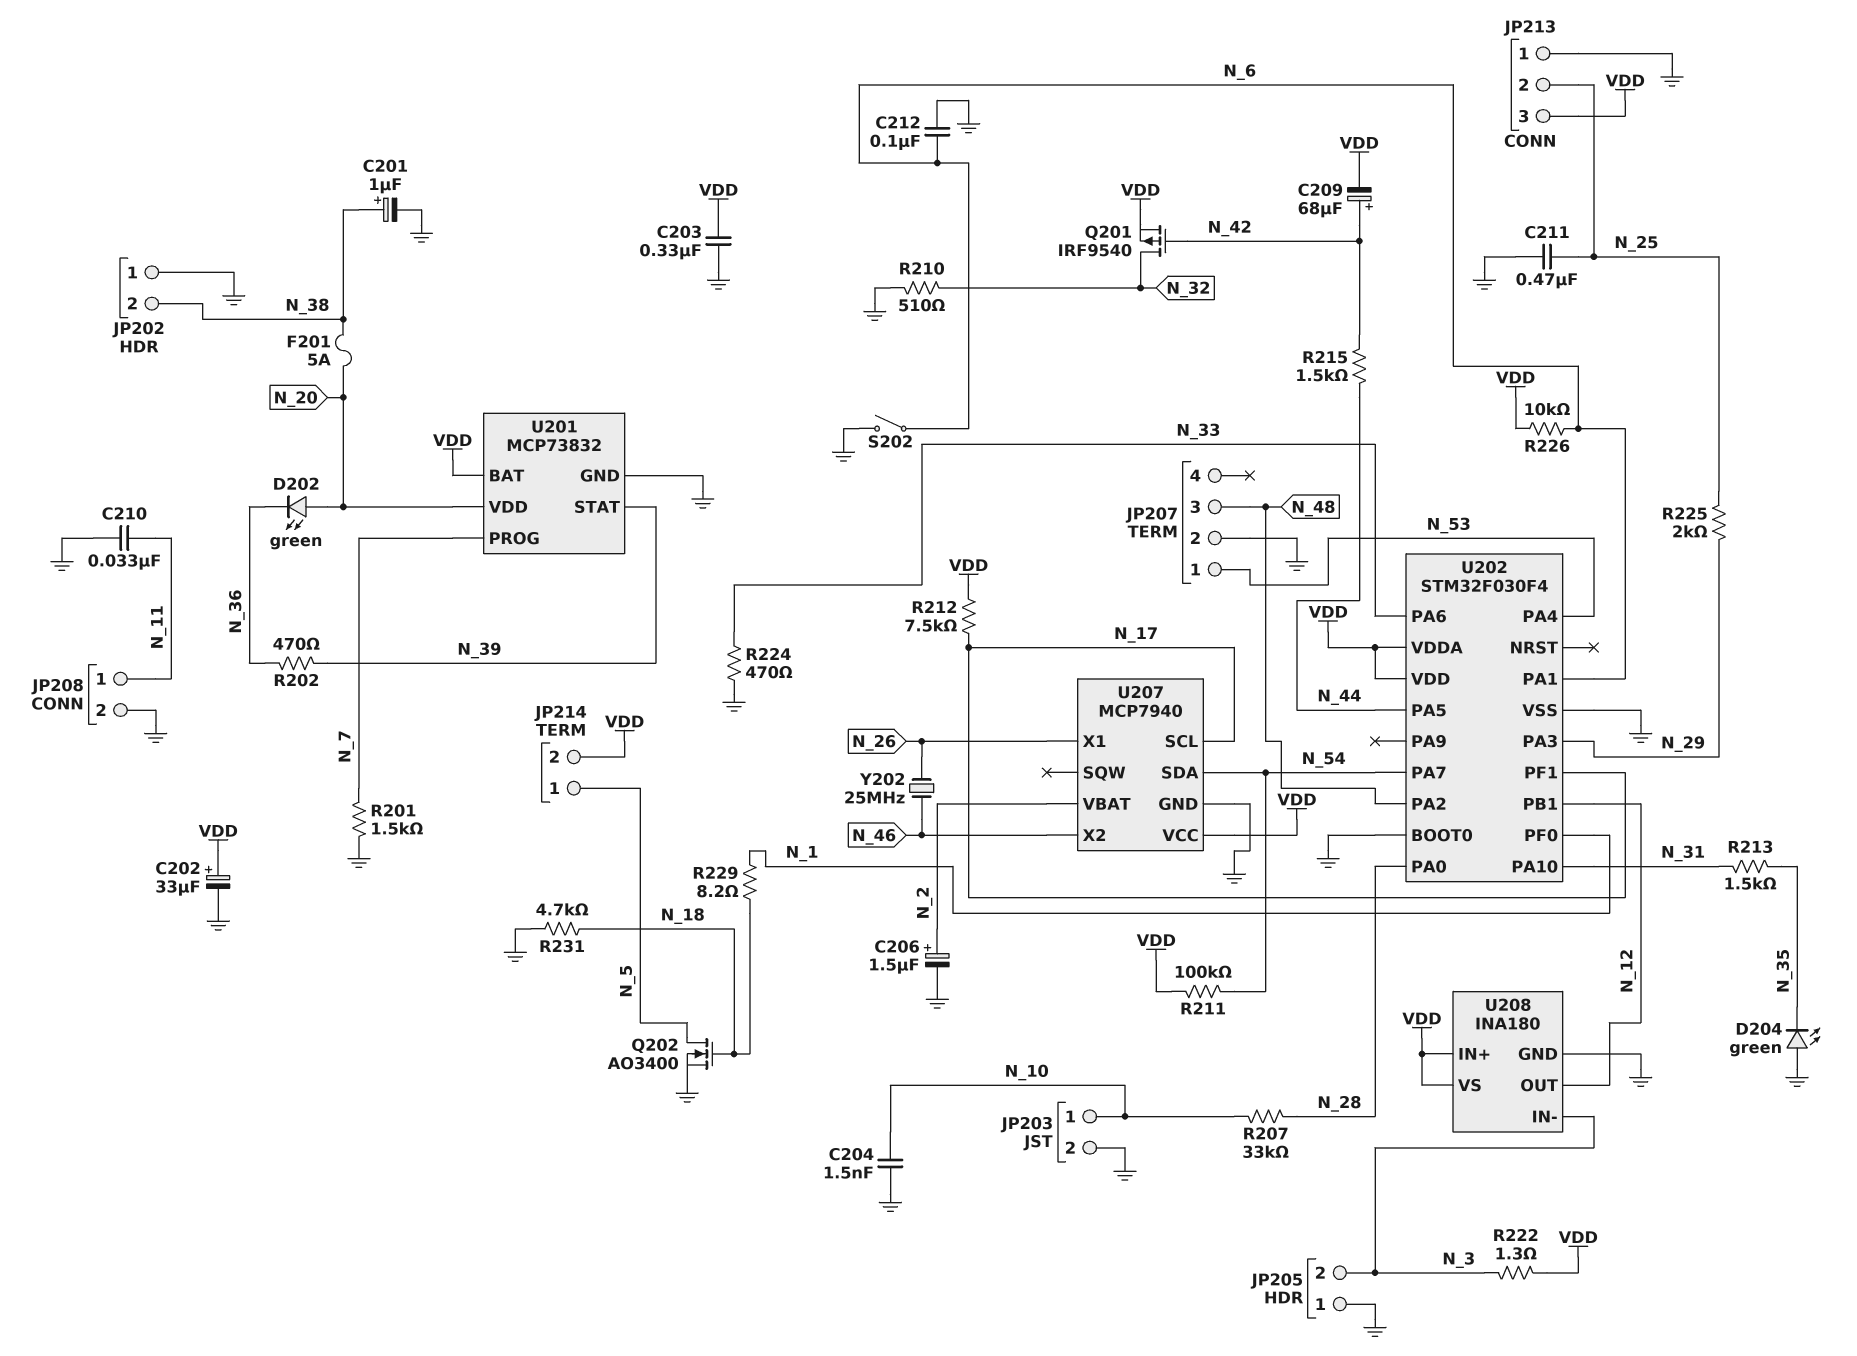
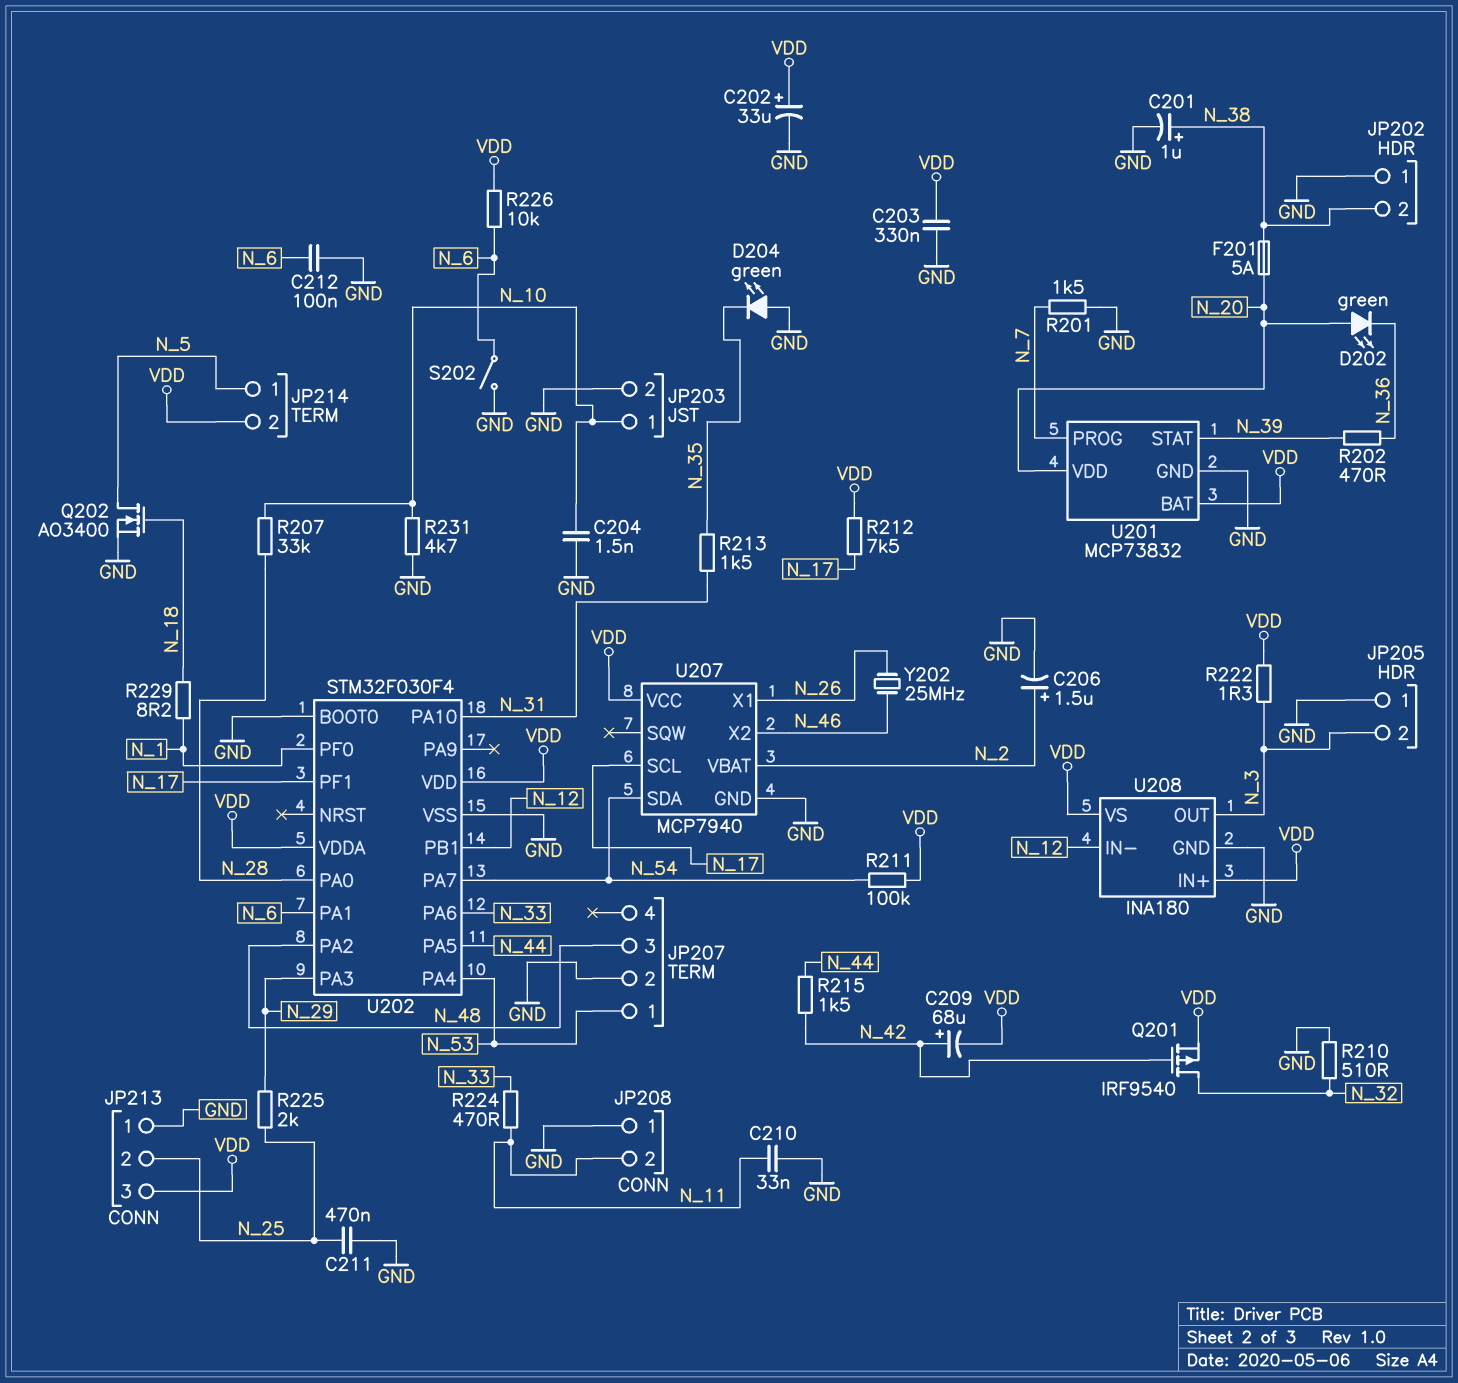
JP208 pin 1: N_11 -> GND
JP208 pin 2: GND -> N_11
R224: 470 (GND, N_33) -> 470 (N_11, N_33)
R231: 4.7k (GND, N_18) -> 4.7k (GND, N_10)
U208 pin IN-: N_3 -> N_12
U208 pin OUT: N_12 -> N_3

